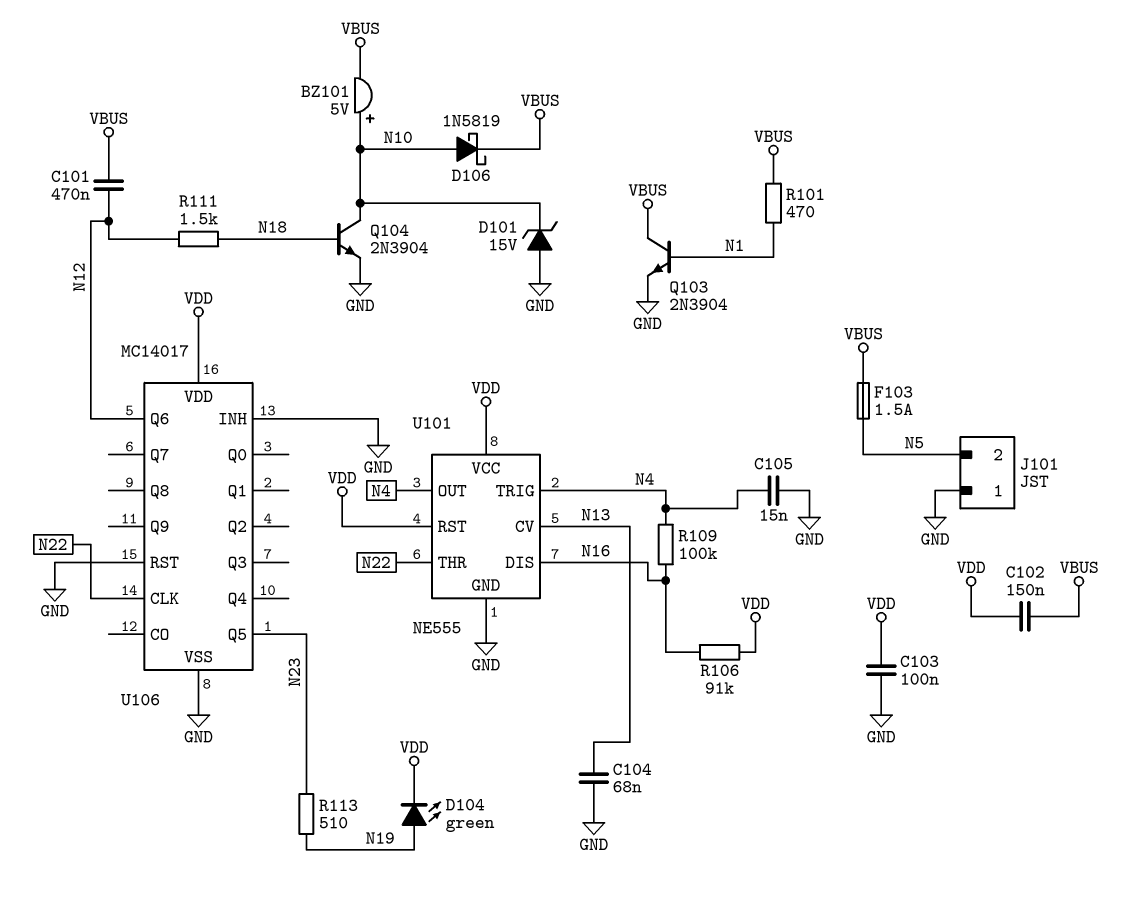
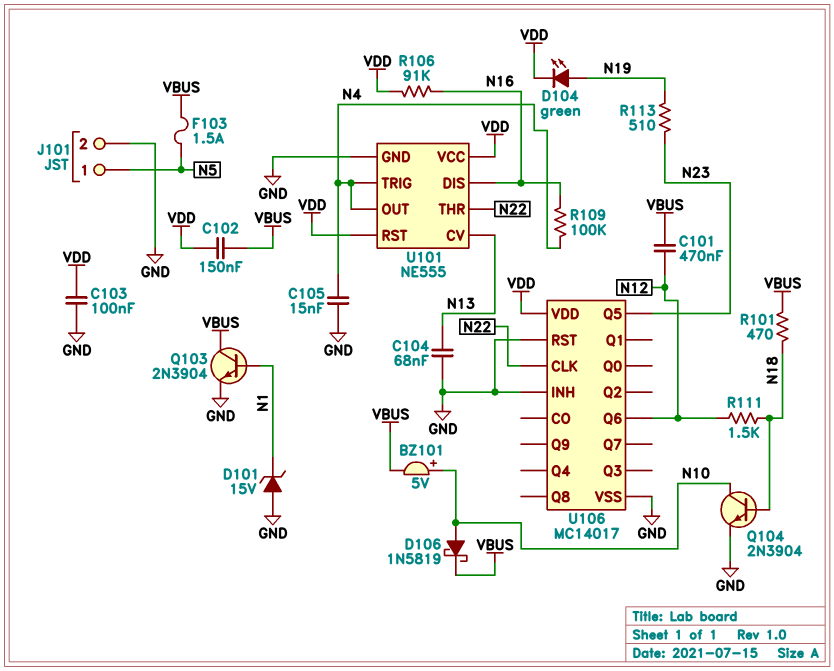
D101: zener 15V (A GND, K N10) -> zener 15V (A GND, K N1)
J101 pin 1: GND -> N5
J101 pin 2: N5 -> GND
R101: 470 (N1, VBUS) -> 470 (N18, VBUS)

